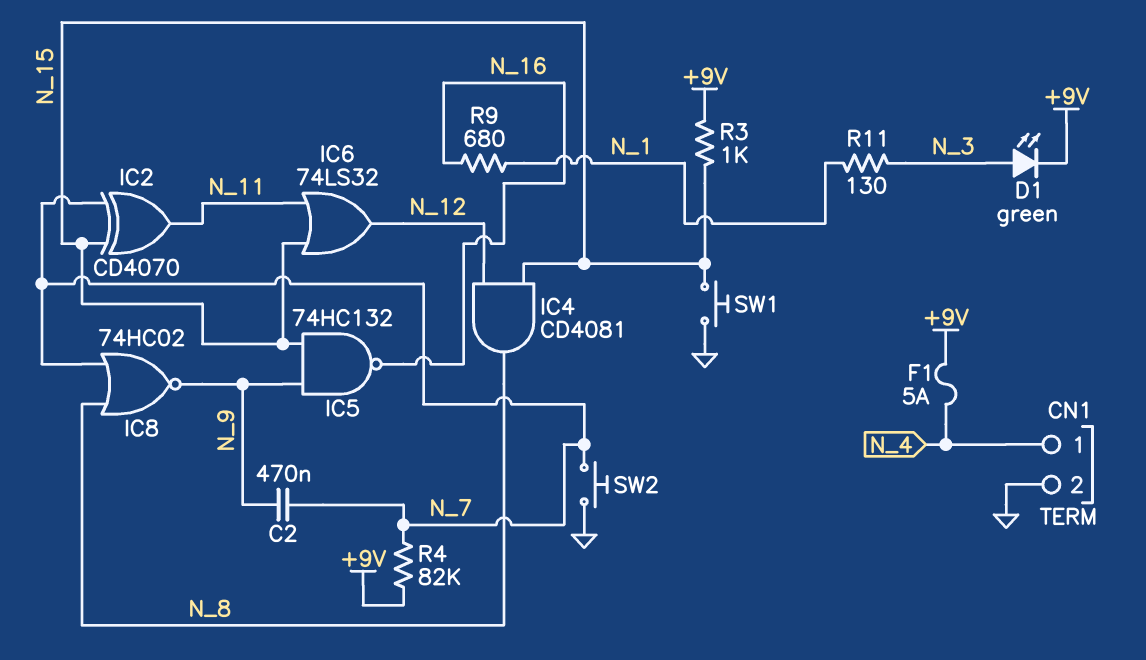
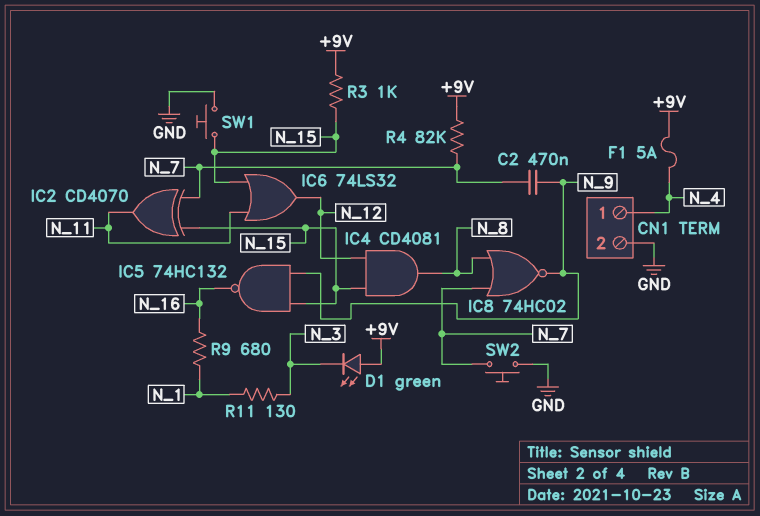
D1: LED green (A N_3, K +9V) -> LED green (A +9V, K N_3)

